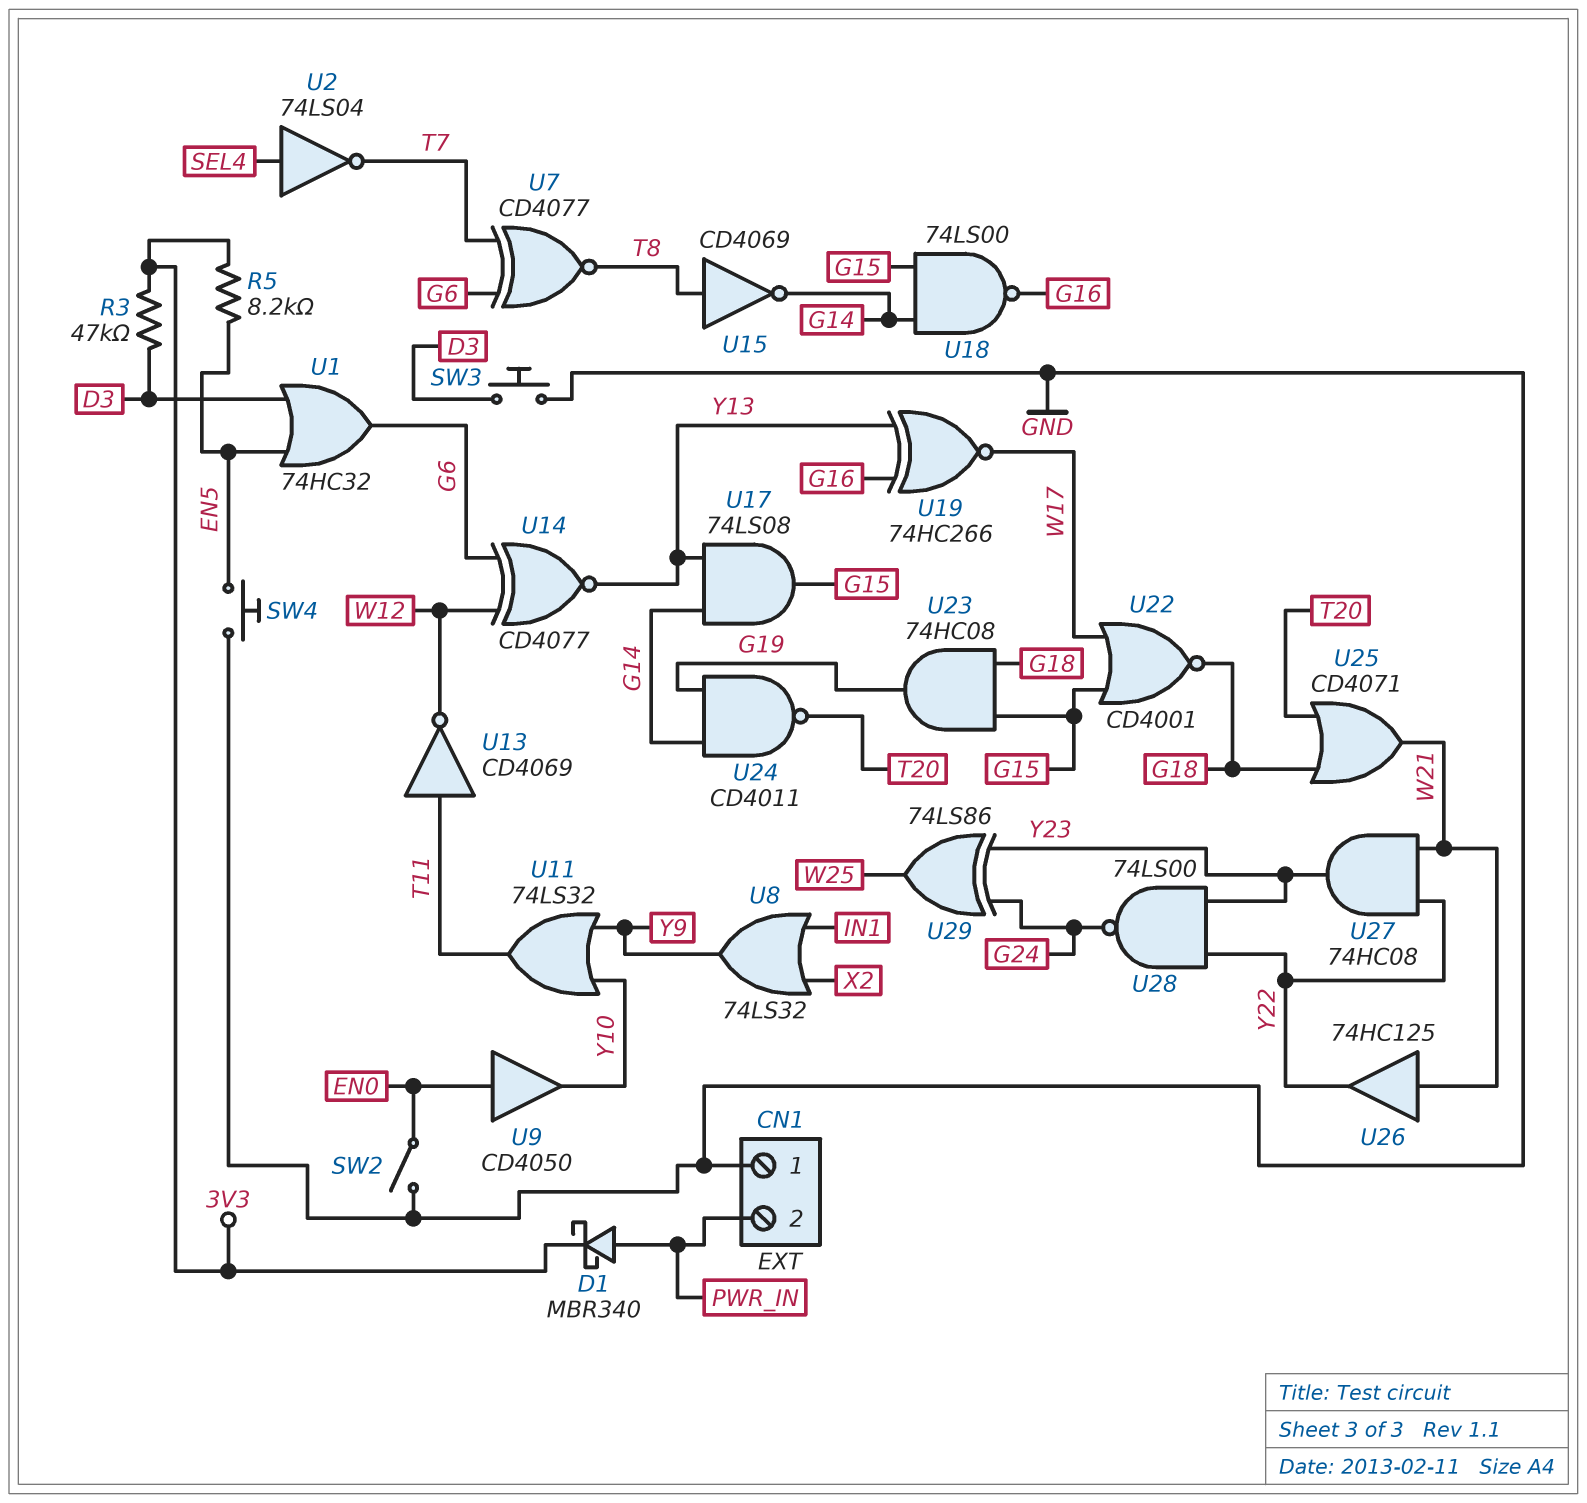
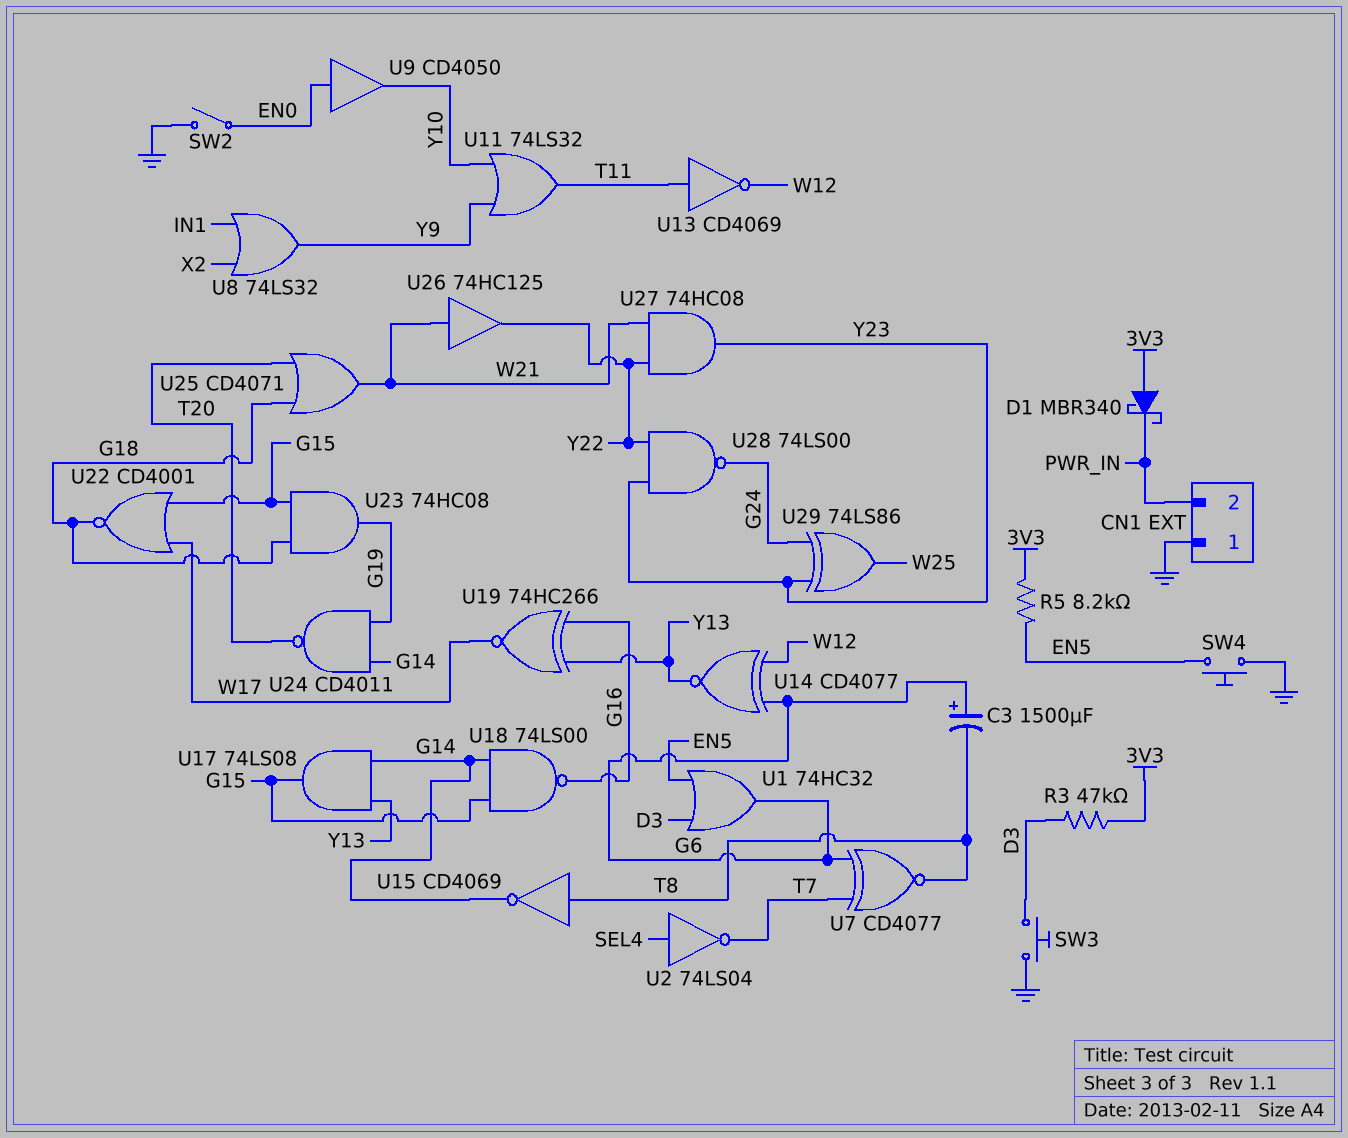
C3: none -> 1500uF (plus G6, minus T8)
D1: schottky MBR340 (A PWR_IN, K 3V3) -> schottky MBR340 (A 3V3, K PWR_IN)

